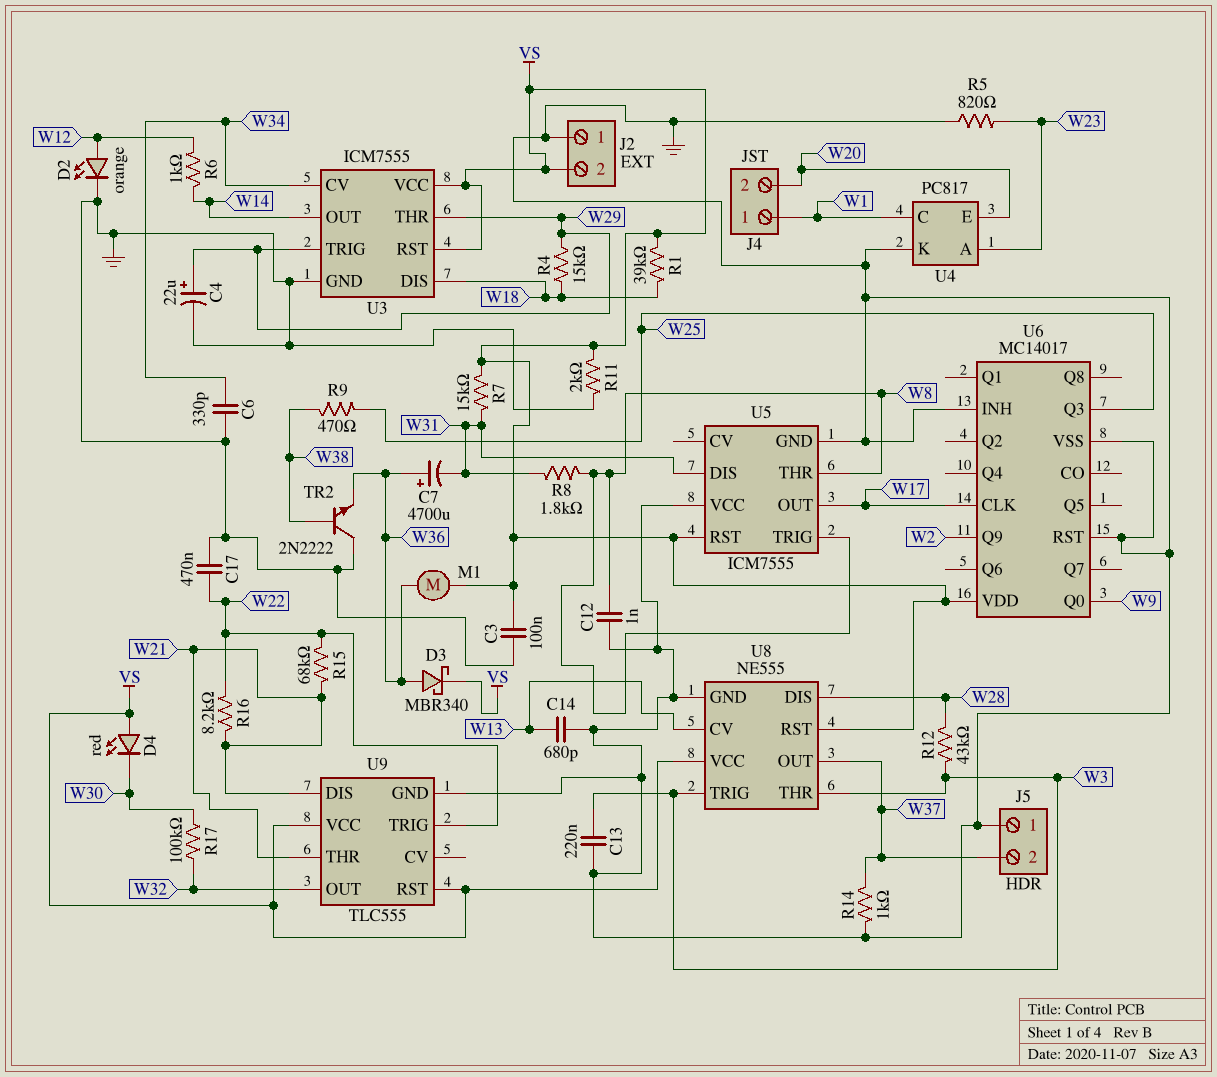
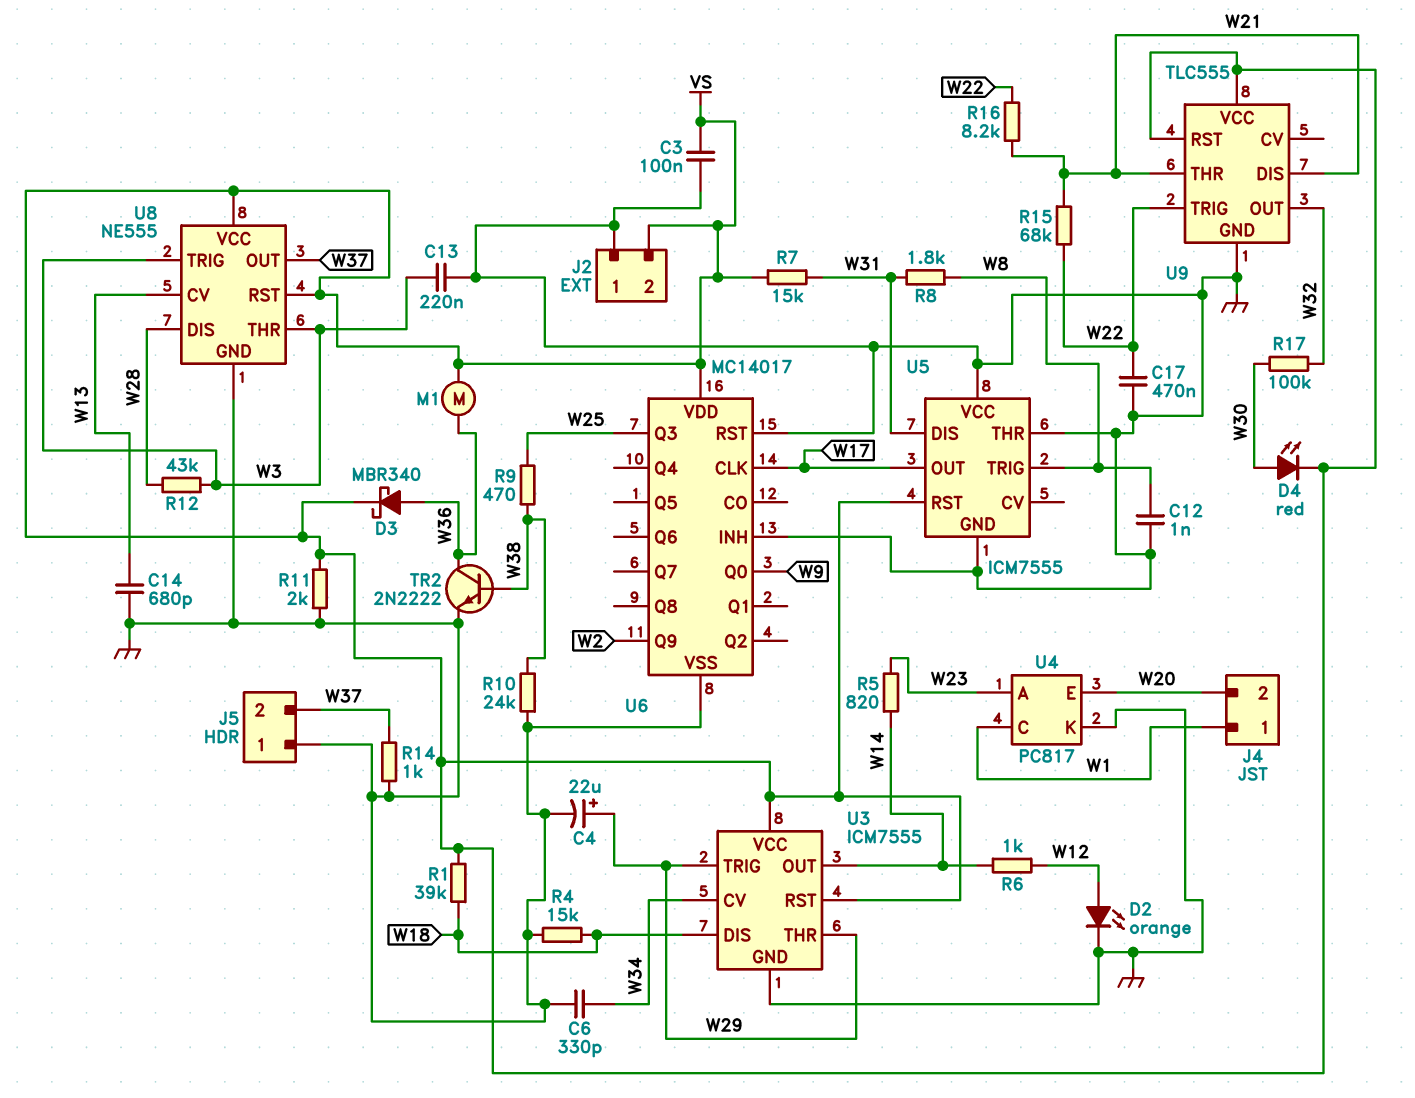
C7: 4700uF (plus W36, minus W31) -> none
D4: LED red (A VS, K W30) -> LED red (A W30, K VS)
R4: 15k (W18, W29) -> 15k (GND, W18)
R5: 820 (GND, W23) -> 820 (W14, W23)
R10: none -> 24k (GND, W38)
TR2: NPN 2N2222 (B W38, C GND, E W36) -> NPN 2N2222 (B W38, C W36, E GND)
U5 pin THR: W8 -> GND

